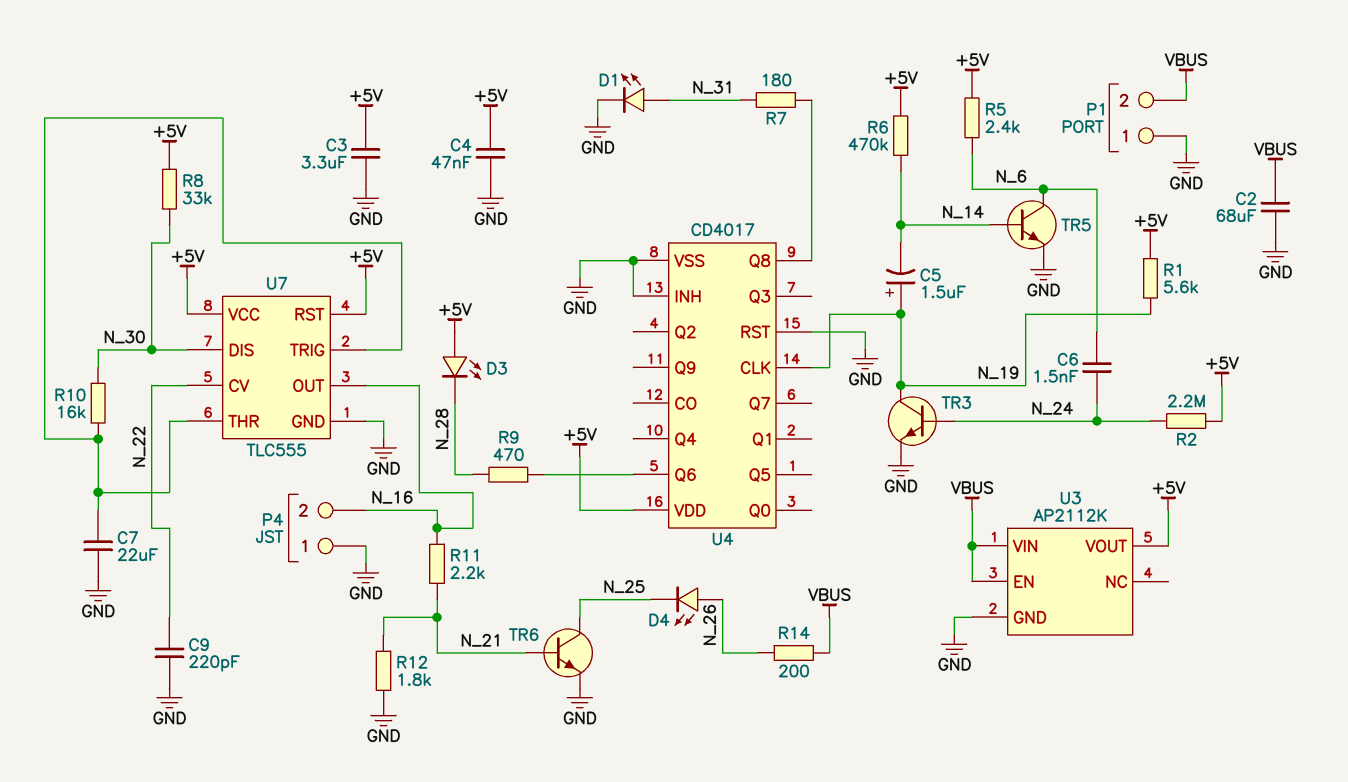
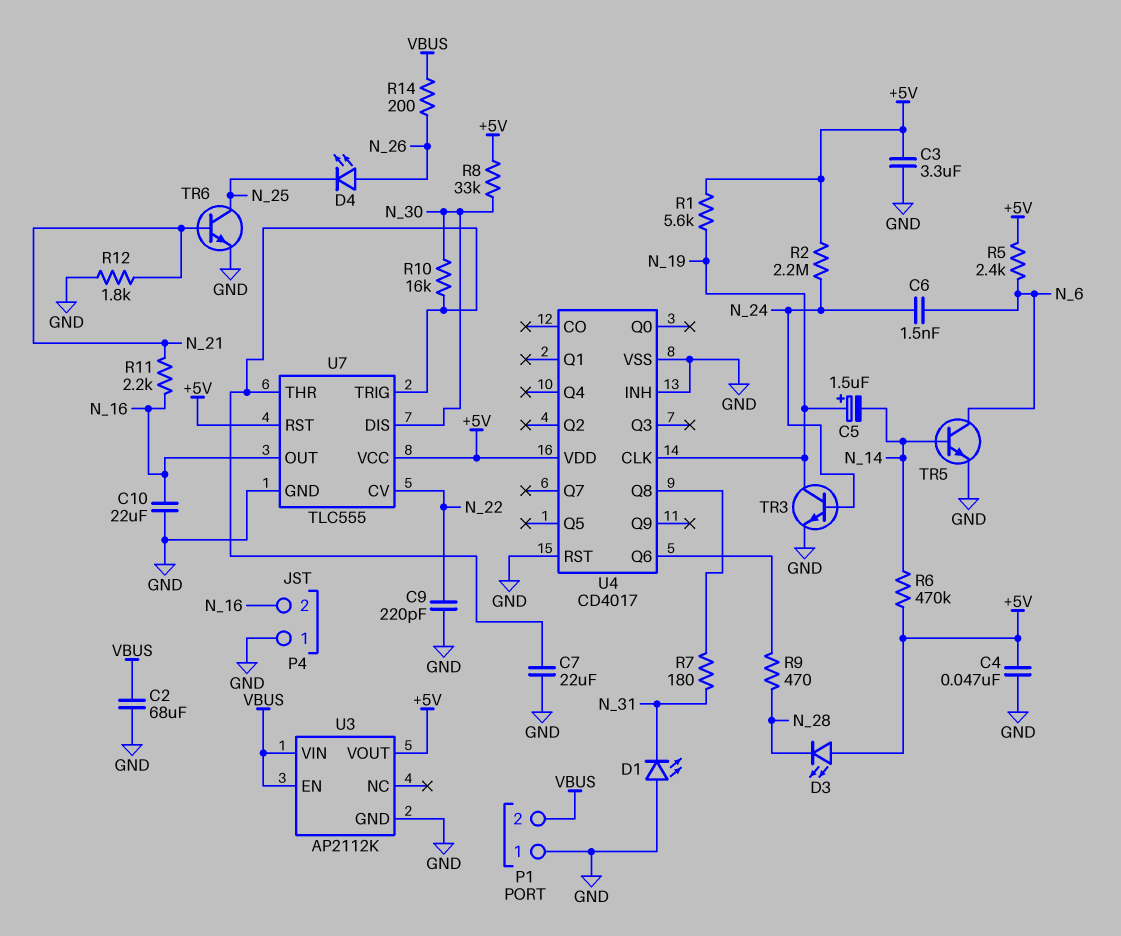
C10: none -> 22uF (GND, N_16)
D1: LED (A N_31, K GND) -> LED (A GND, K N_31)

